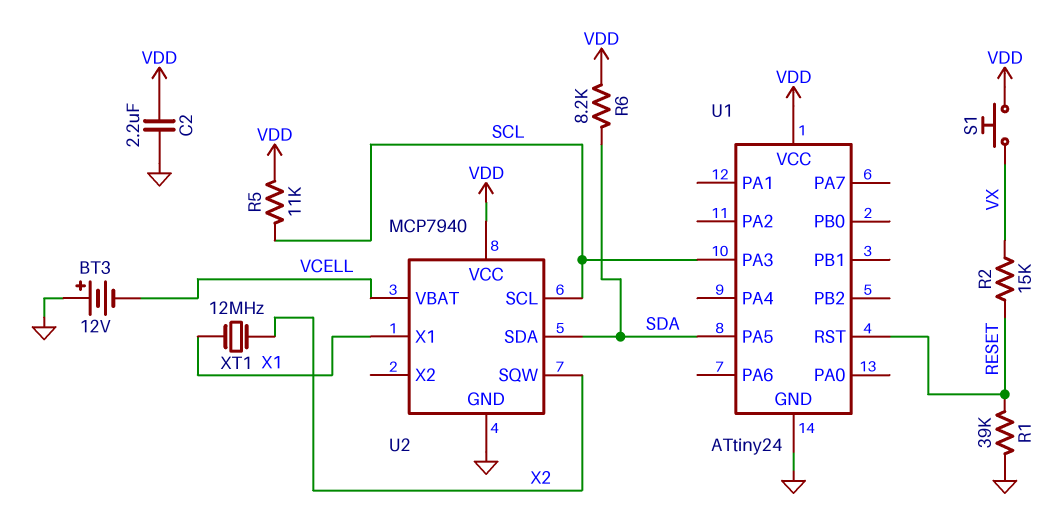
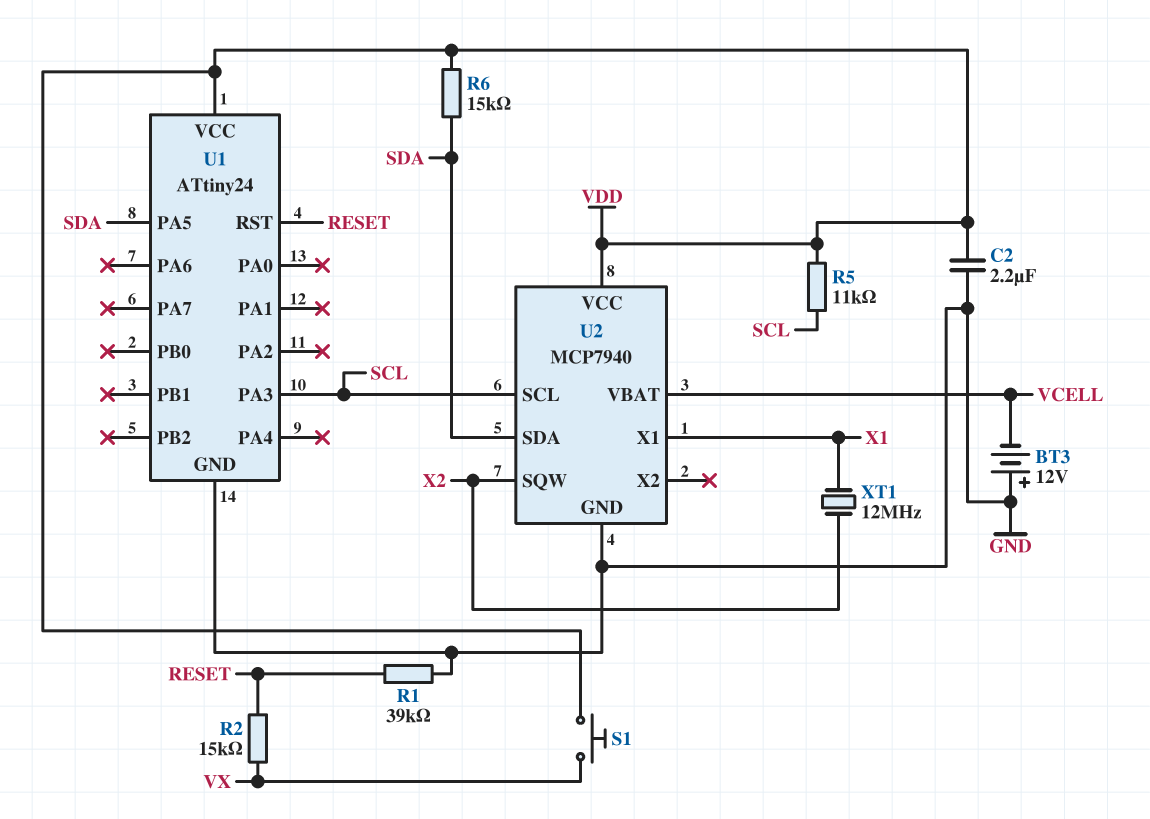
R6: 8.2k (SDA, VDD) -> 15k (SDA, VDD)

